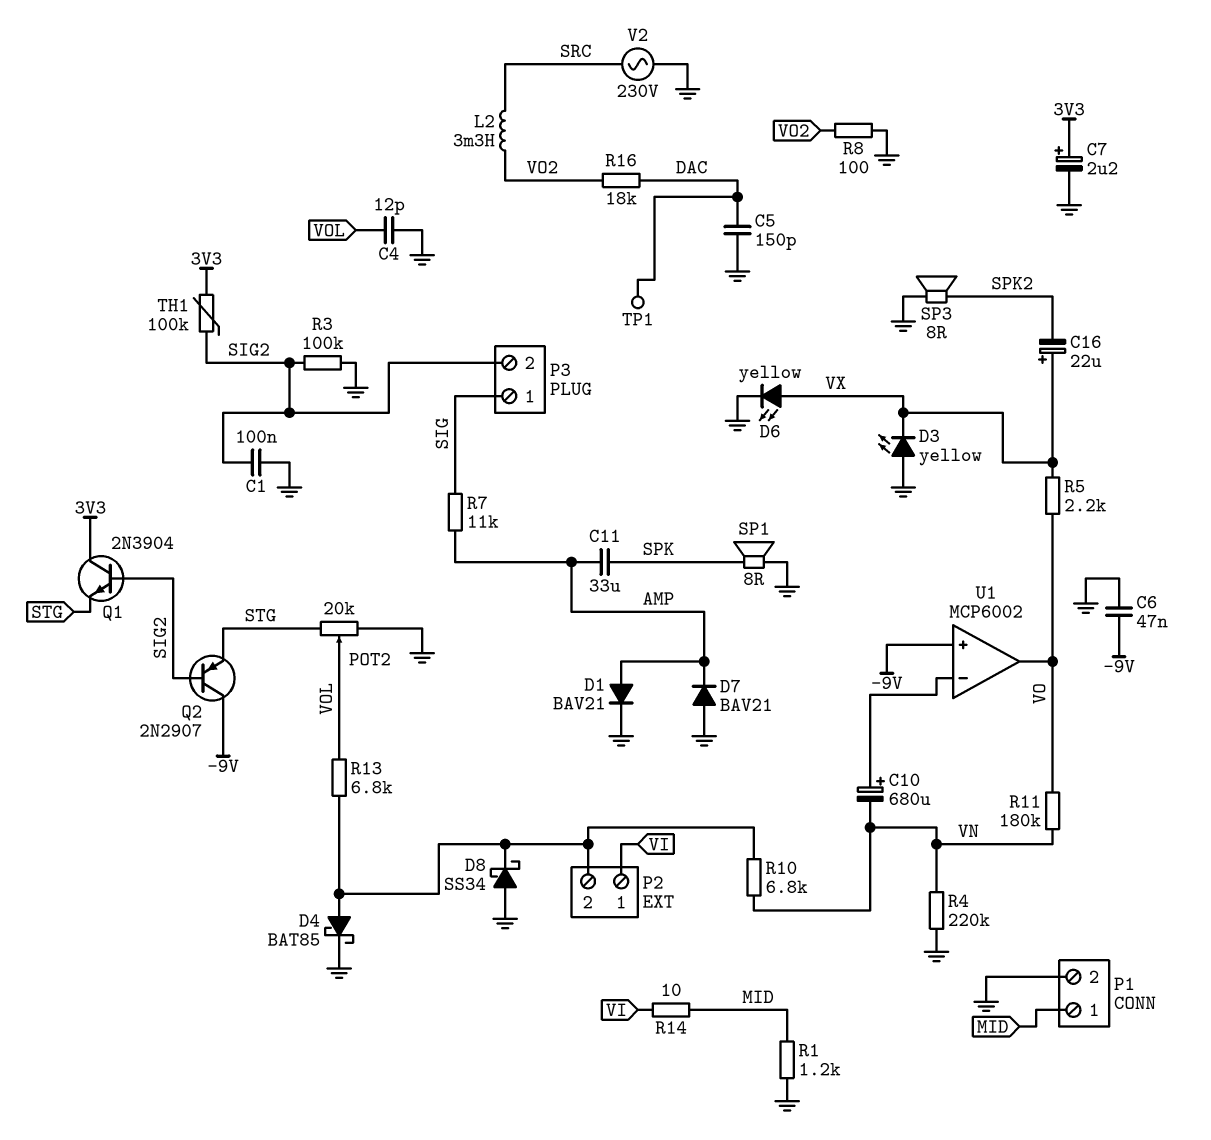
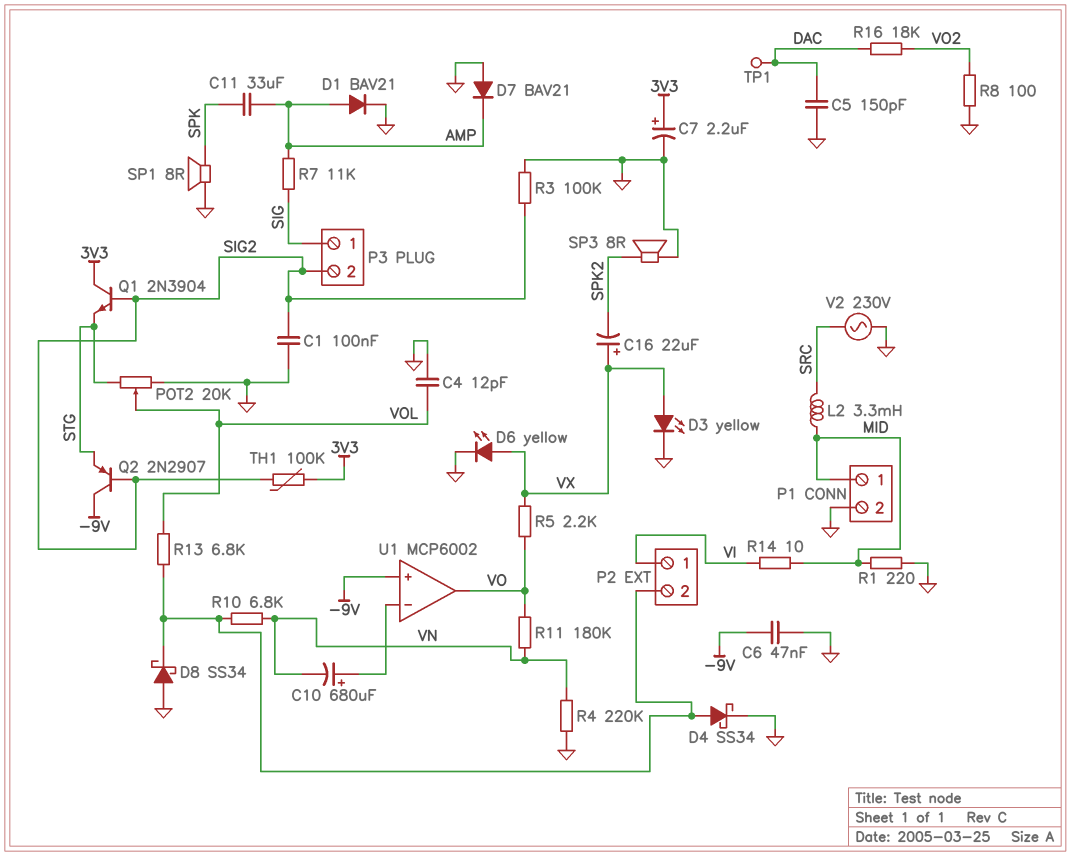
D3: LED yellow (A GND, K VX) -> LED yellow (A VX, K GND)
D4: schottky BAT85 (A P2/2, K GND) -> schottky SS34 (A P2/2, K GND)
L2: 3.3mH (SRC, VO2) -> 3.3mH (MID, SRC)
R1: 1.2k (GND, MID) -> 220 (GND, MID)

